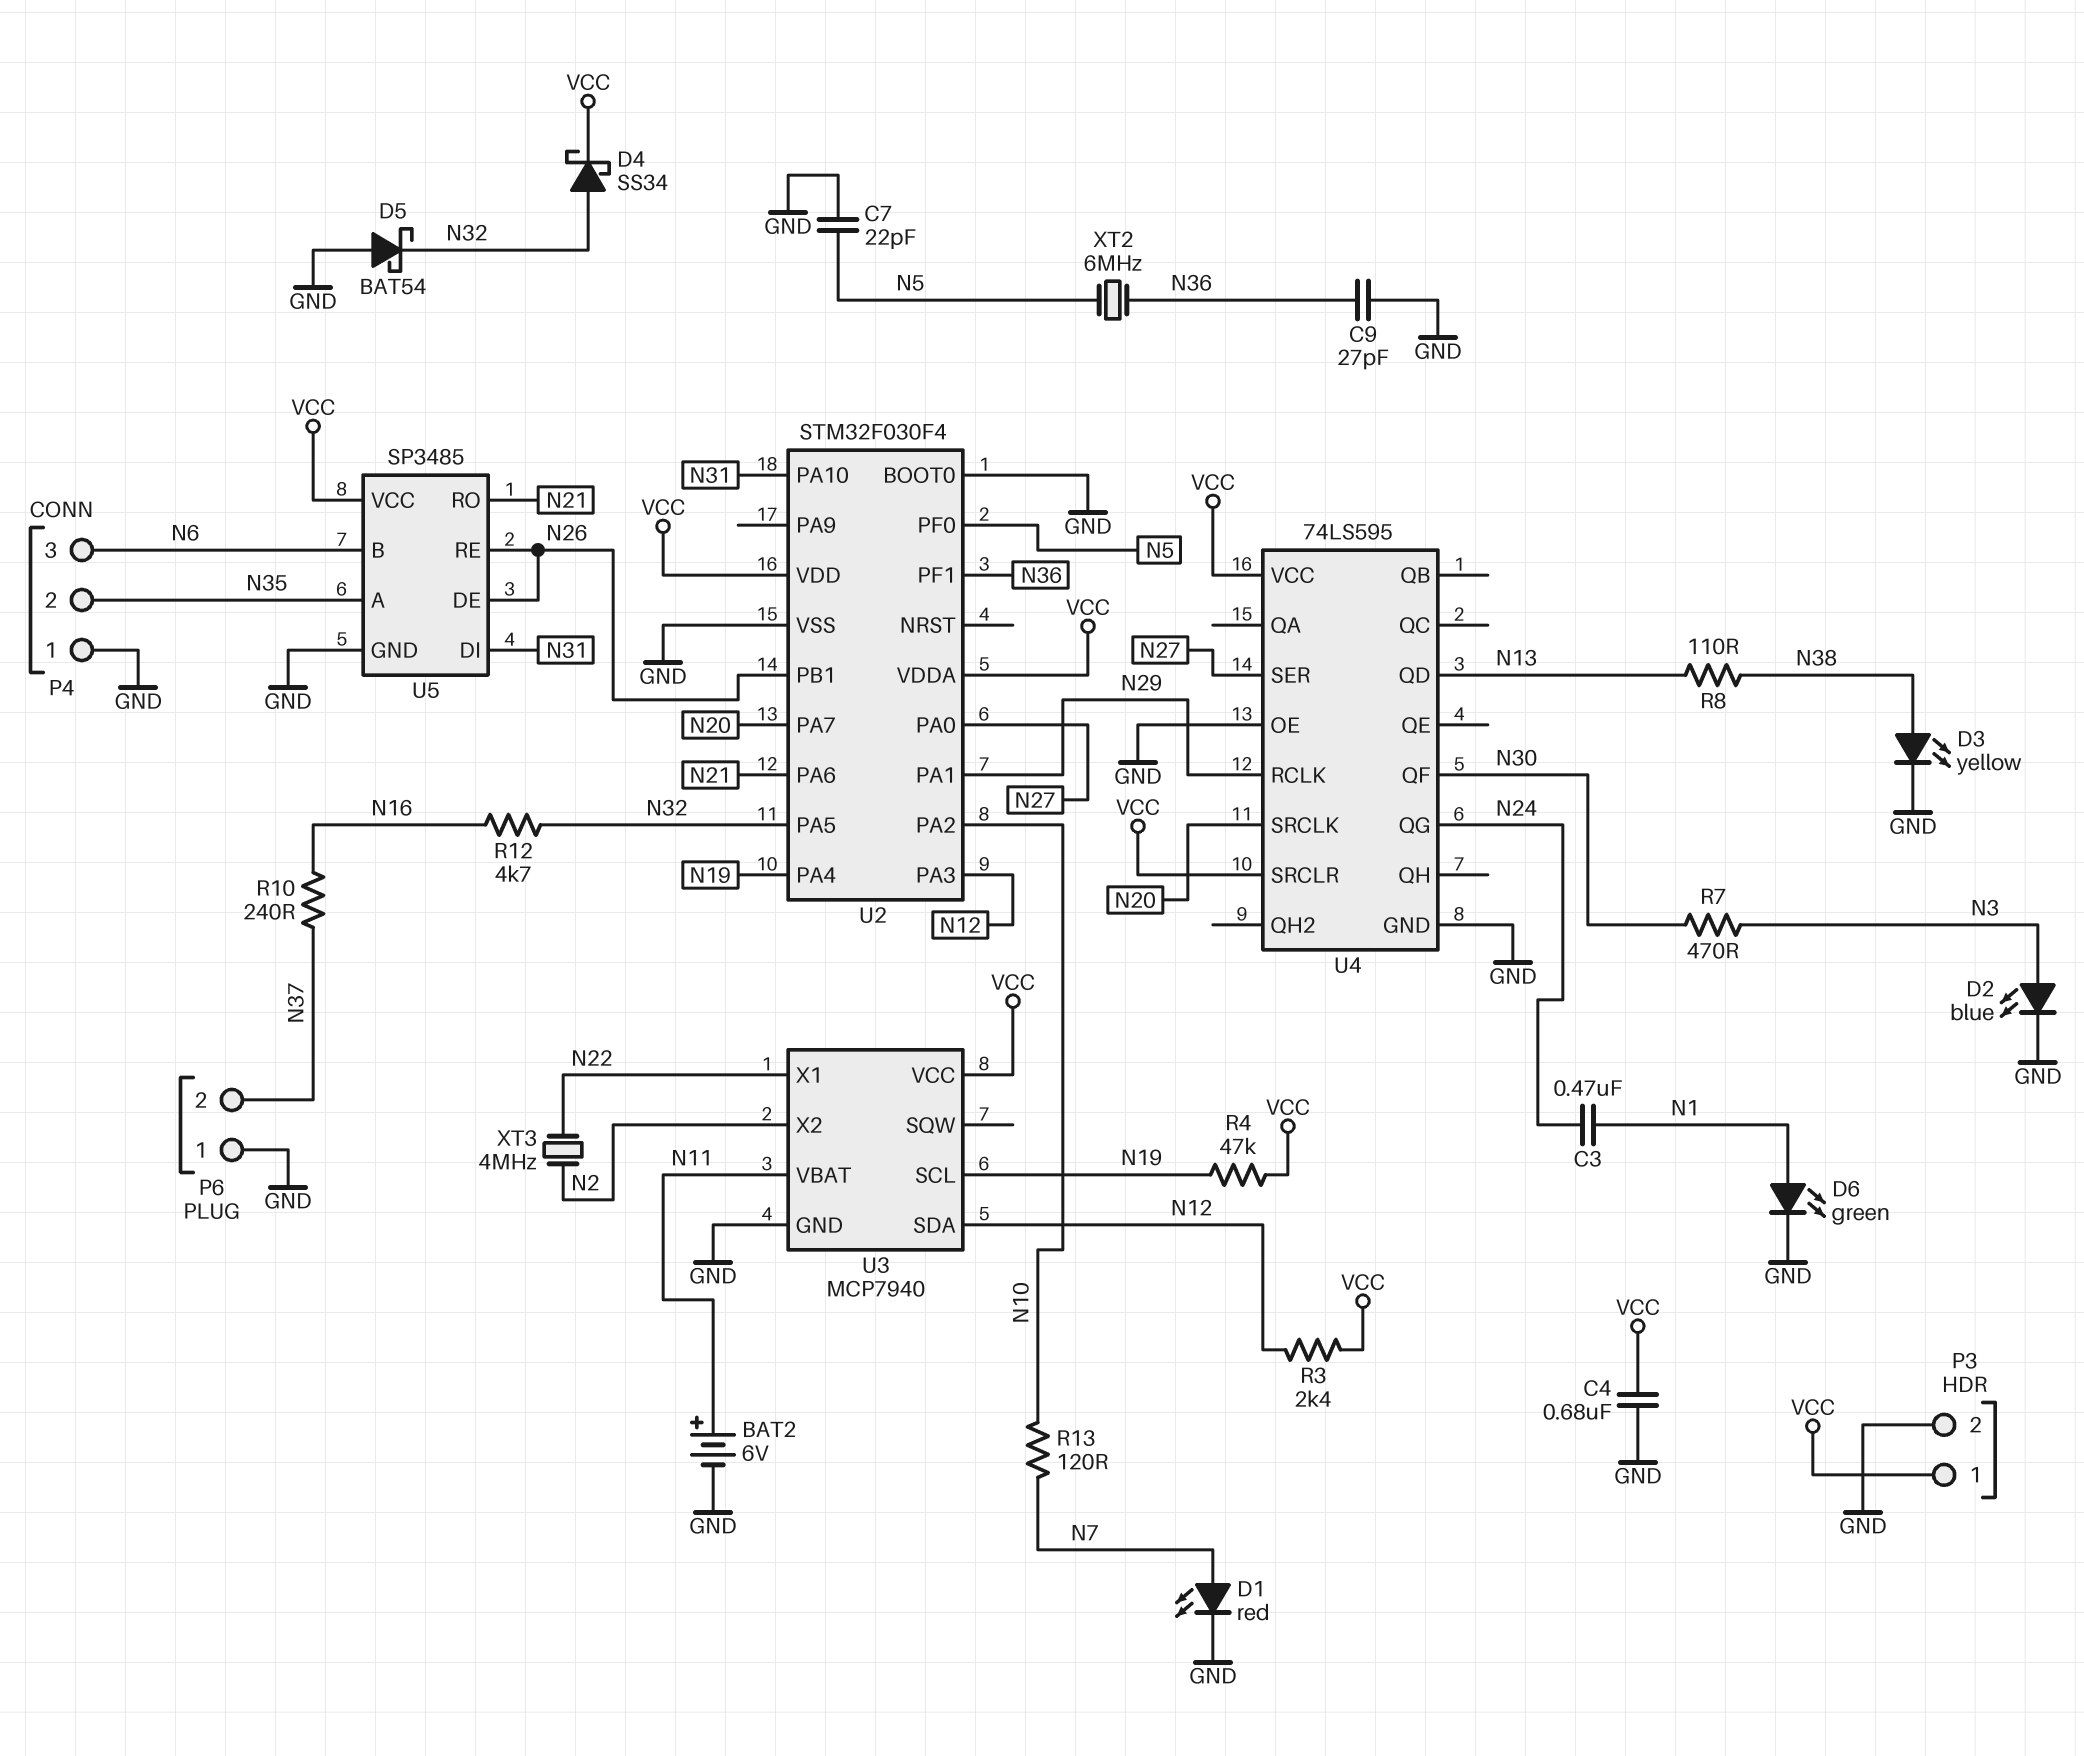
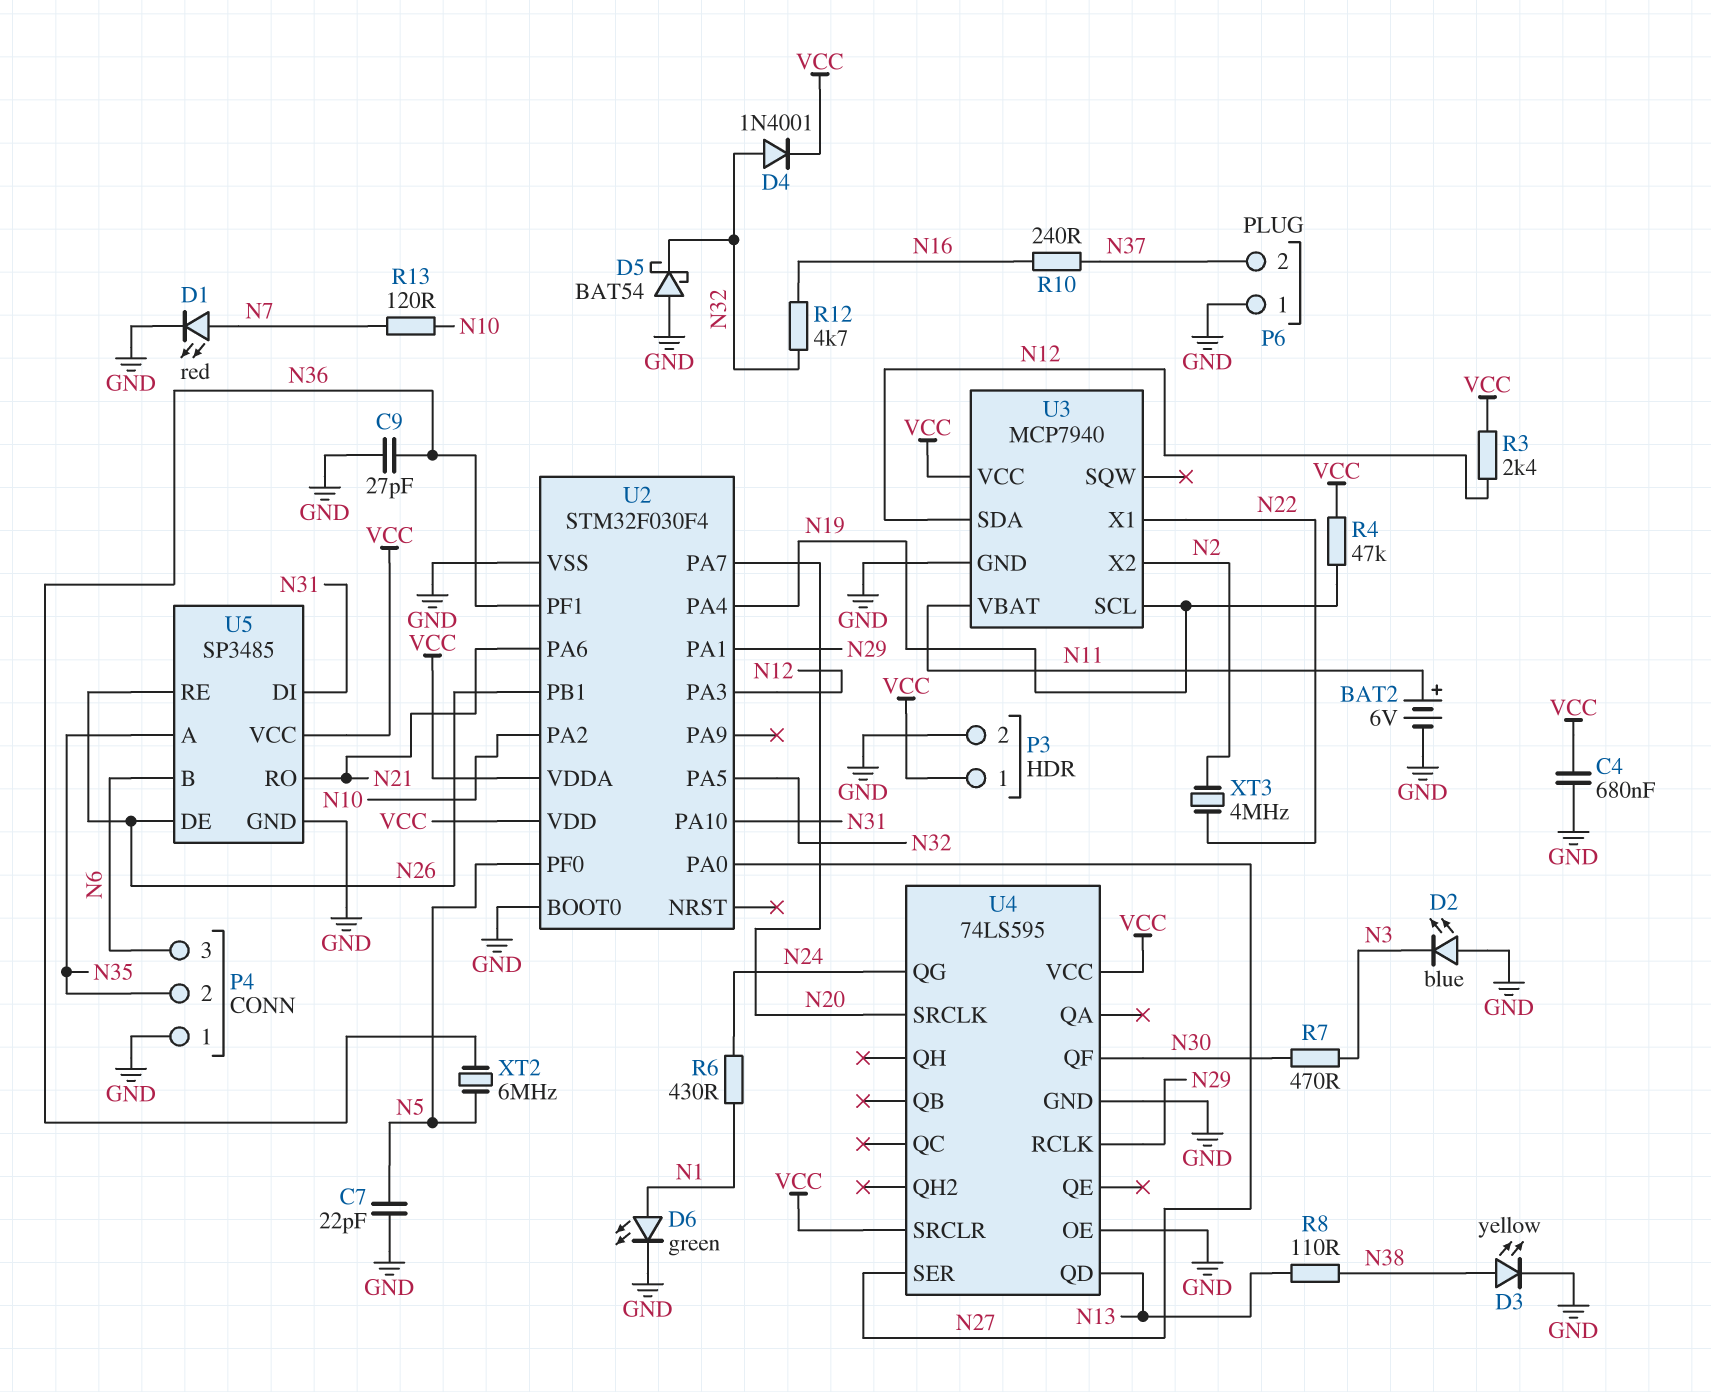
C3: 470nF (N1, N24) -> none
D2: LED blue (A N3, K GND) -> LED blue (A GND, K N3)
D4: schottky SS34 (A N32, K VCC) -> diode 1N4001 (A N32, K VCC)
R6: none -> 430 (N1, N24)

